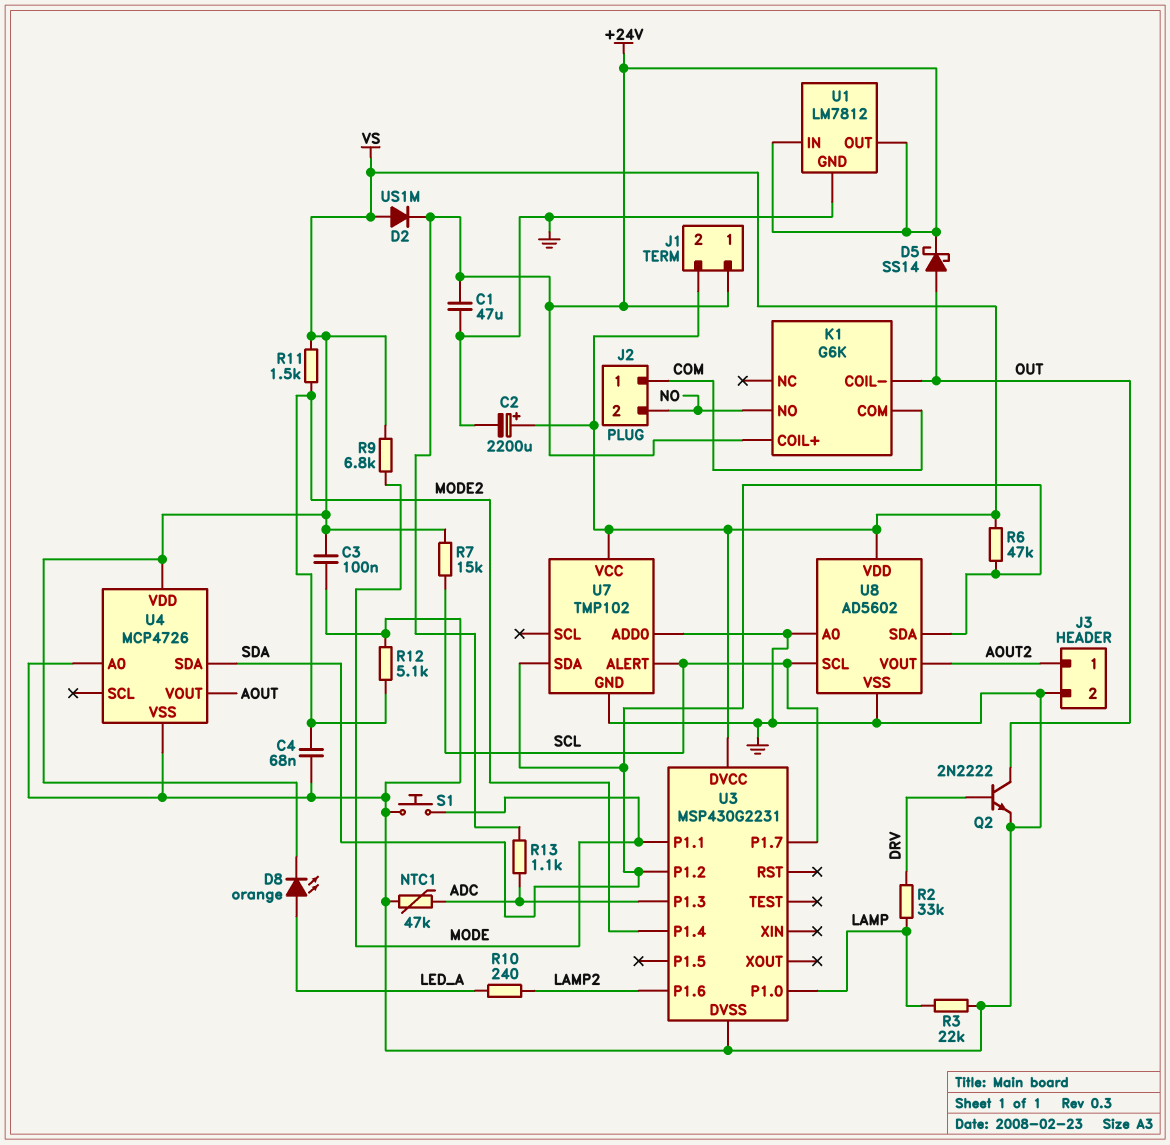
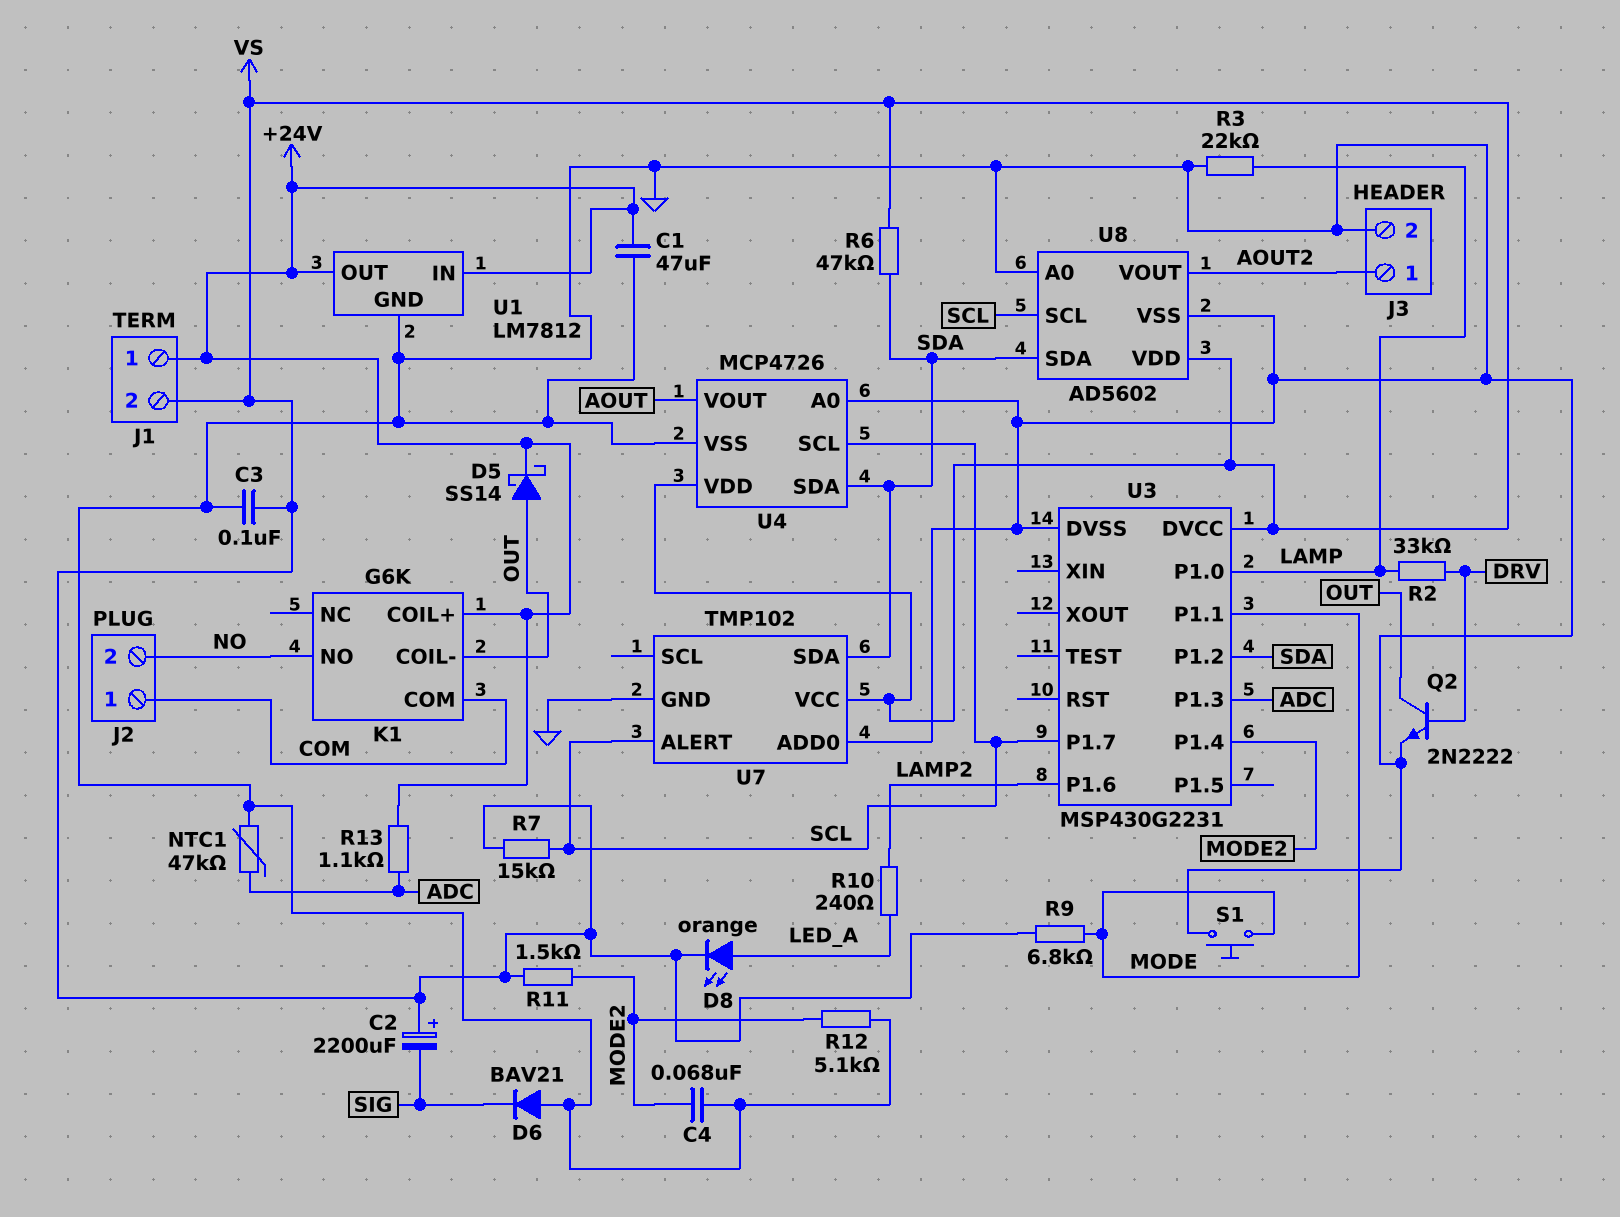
C2: 2200uF (plus VS, minus GND) -> 2200uF (plus VS, minus SIG)
D2: diode US1M (A VS, K +24V) -> none
D6: none -> diode BAV21 (A GND, K SIG)
U4 pin SCL: none -> SCL

